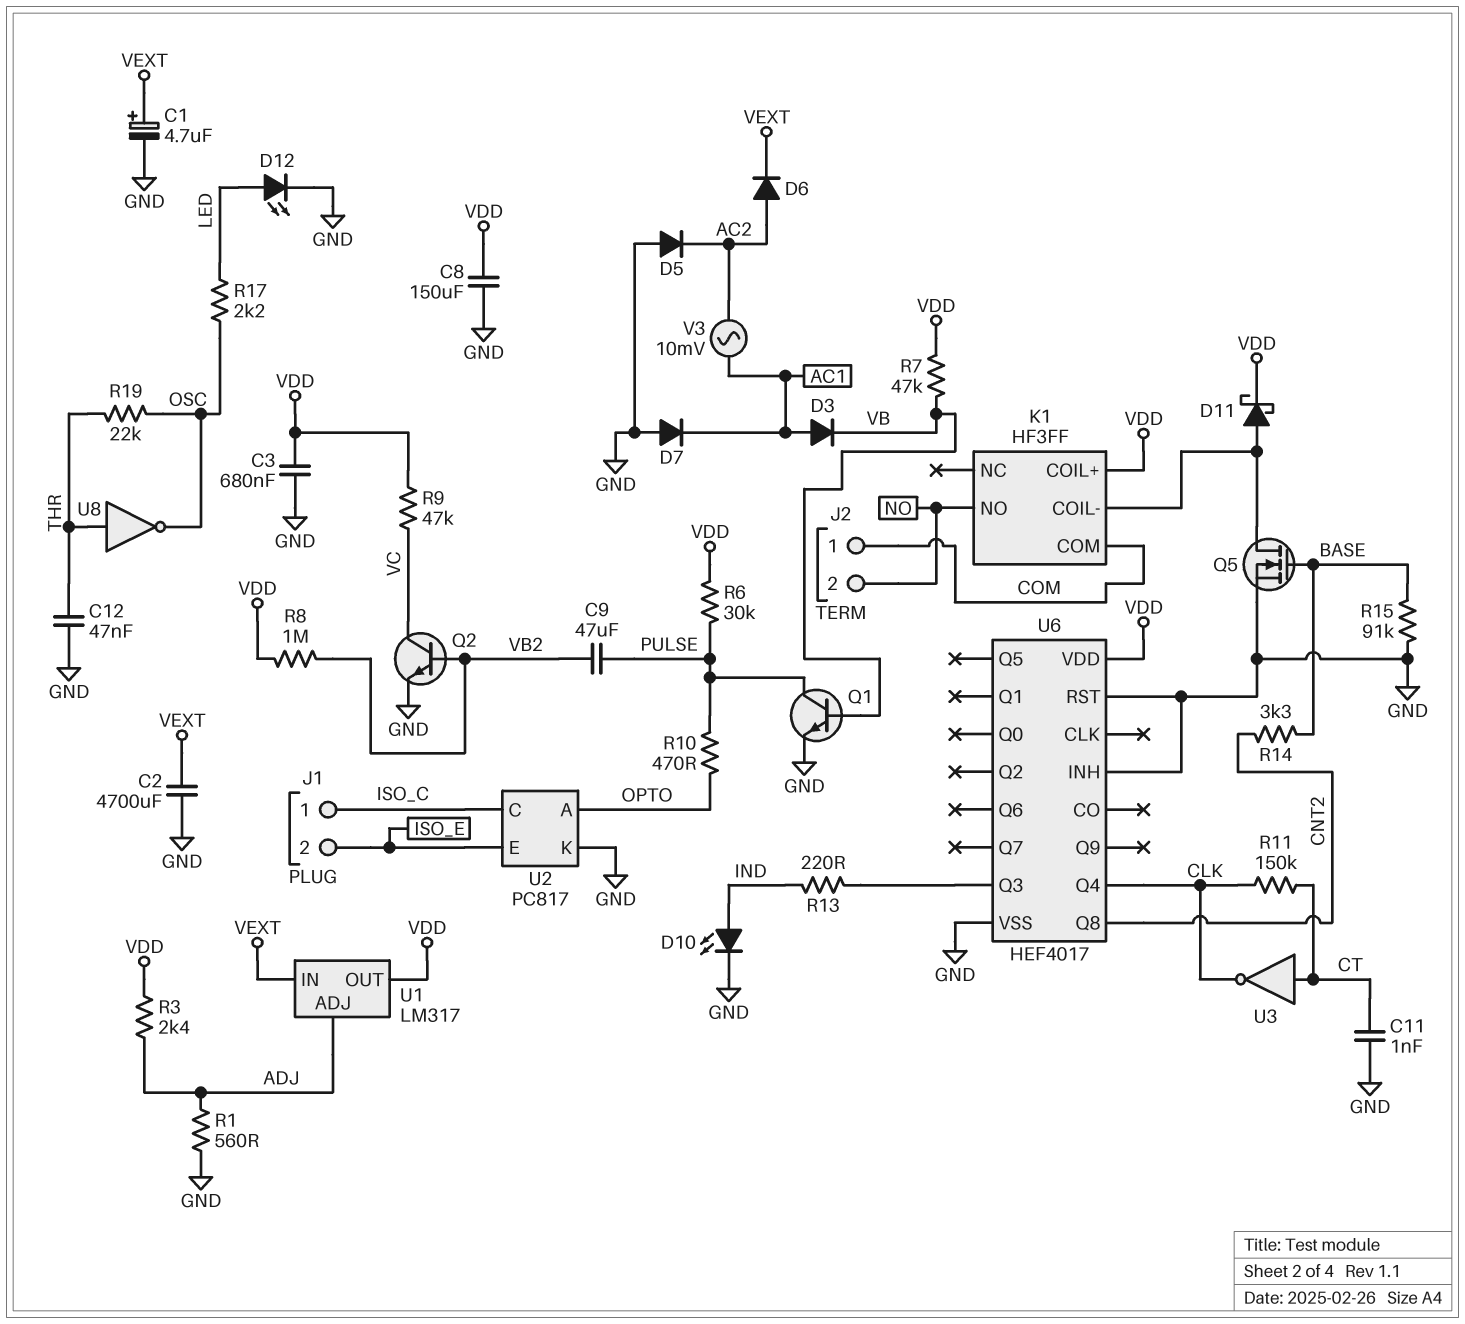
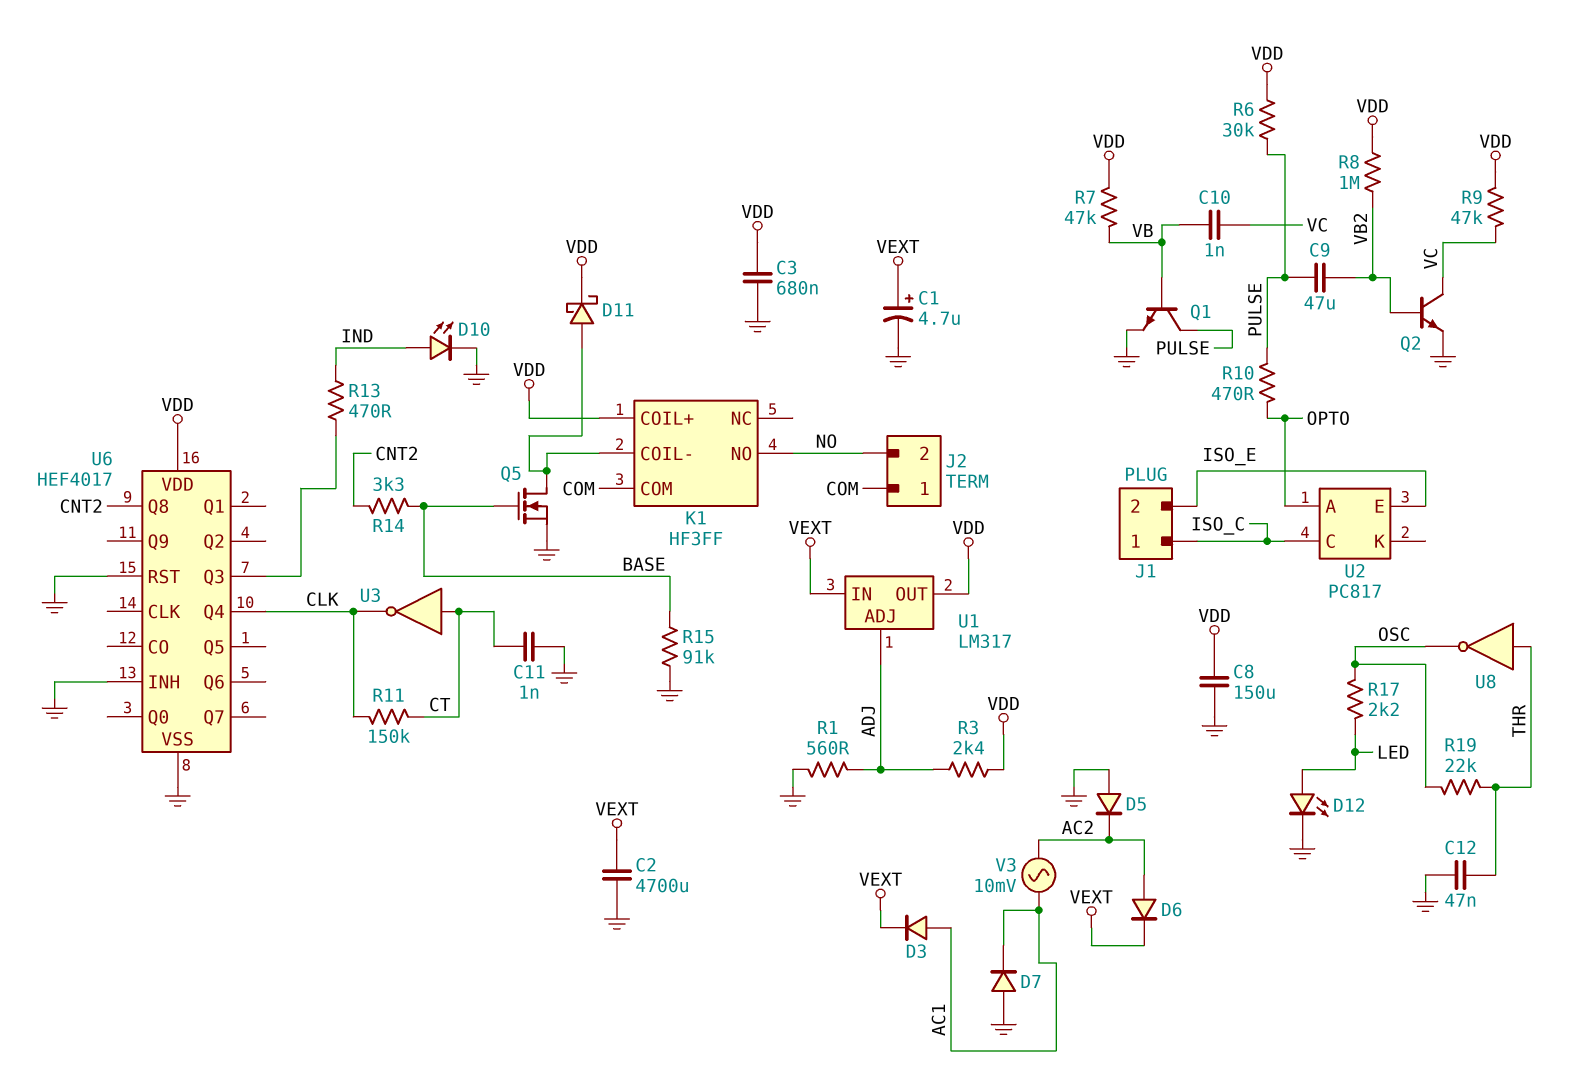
C10: none -> 1nF (VB, VC)
D3: diode (A AC1, K VB) -> diode (A AC1, K VEXT)
R13: 220 (IND, U6/Q3) -> 470 (IND, U6/Q3)
U2 pin K: GND -> none

